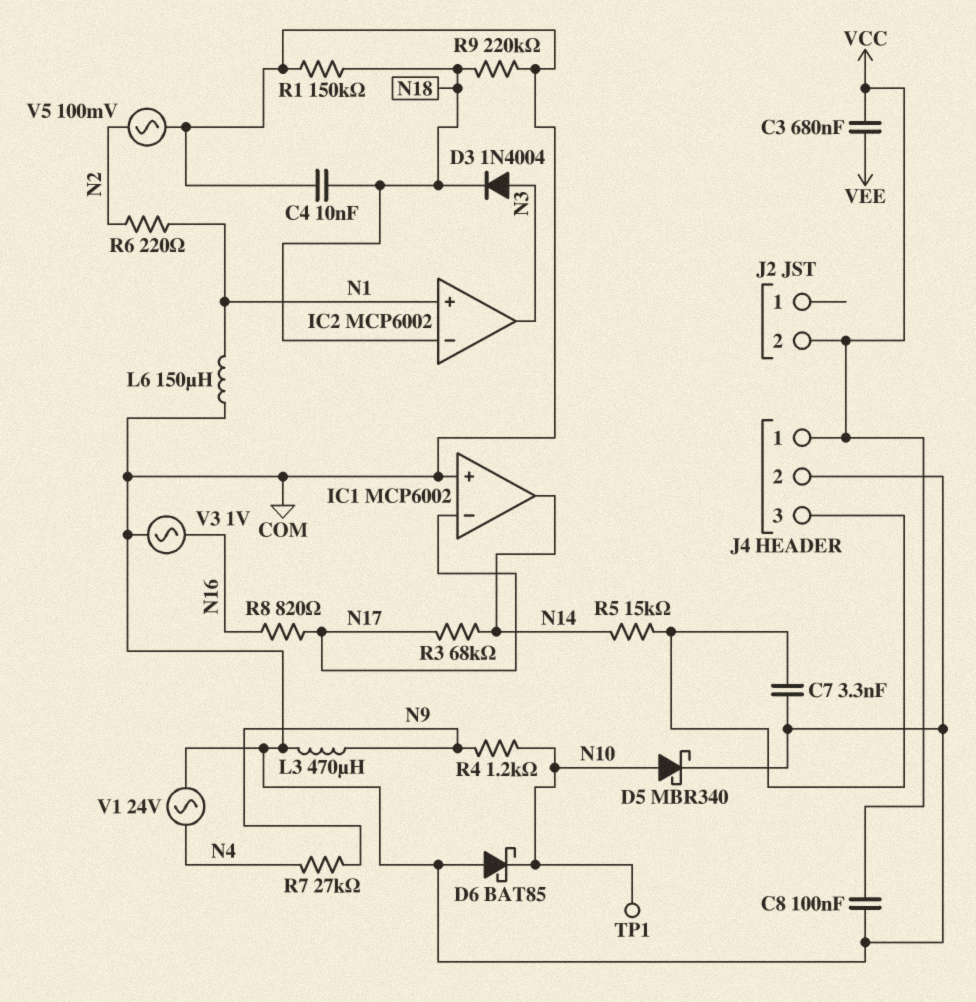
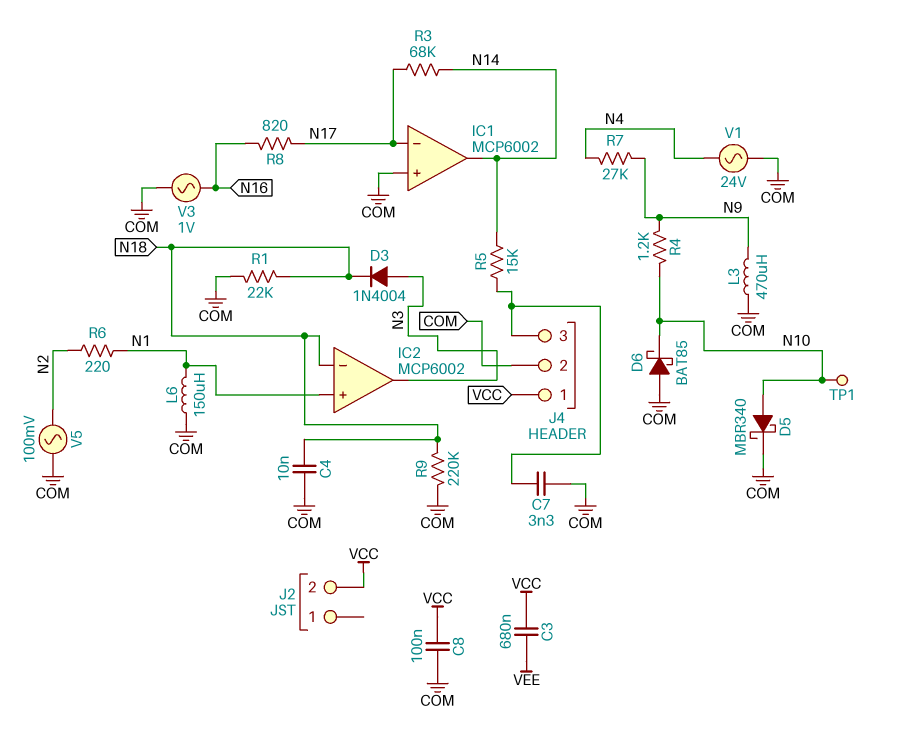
R1: 150k (COM, N18) -> 22k (COM, N18)

